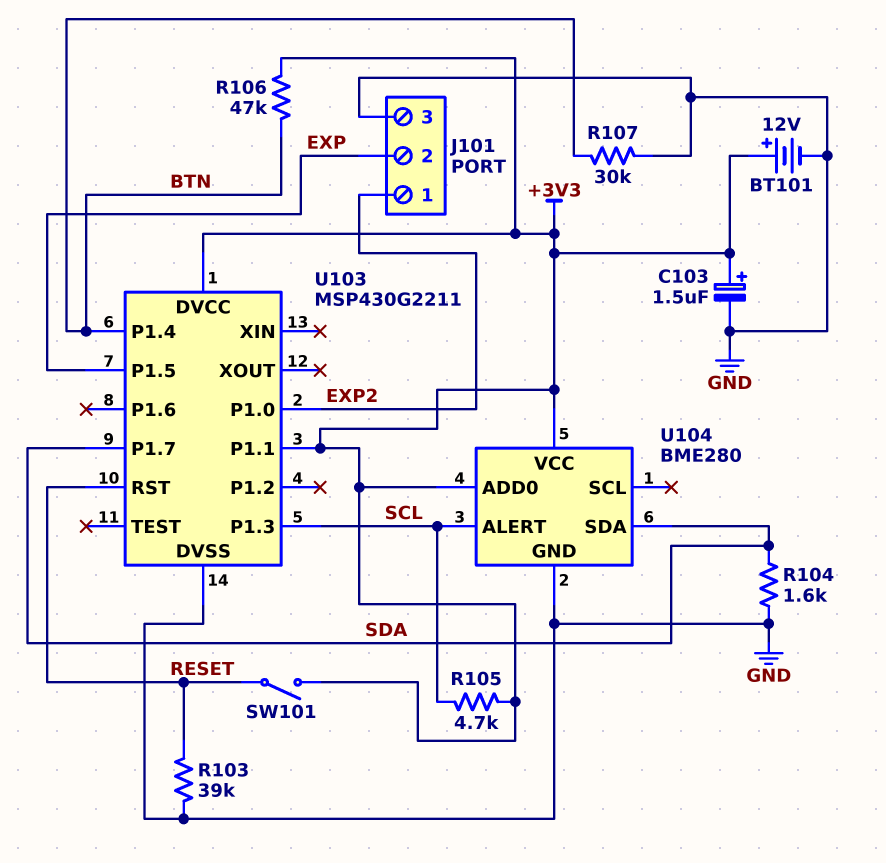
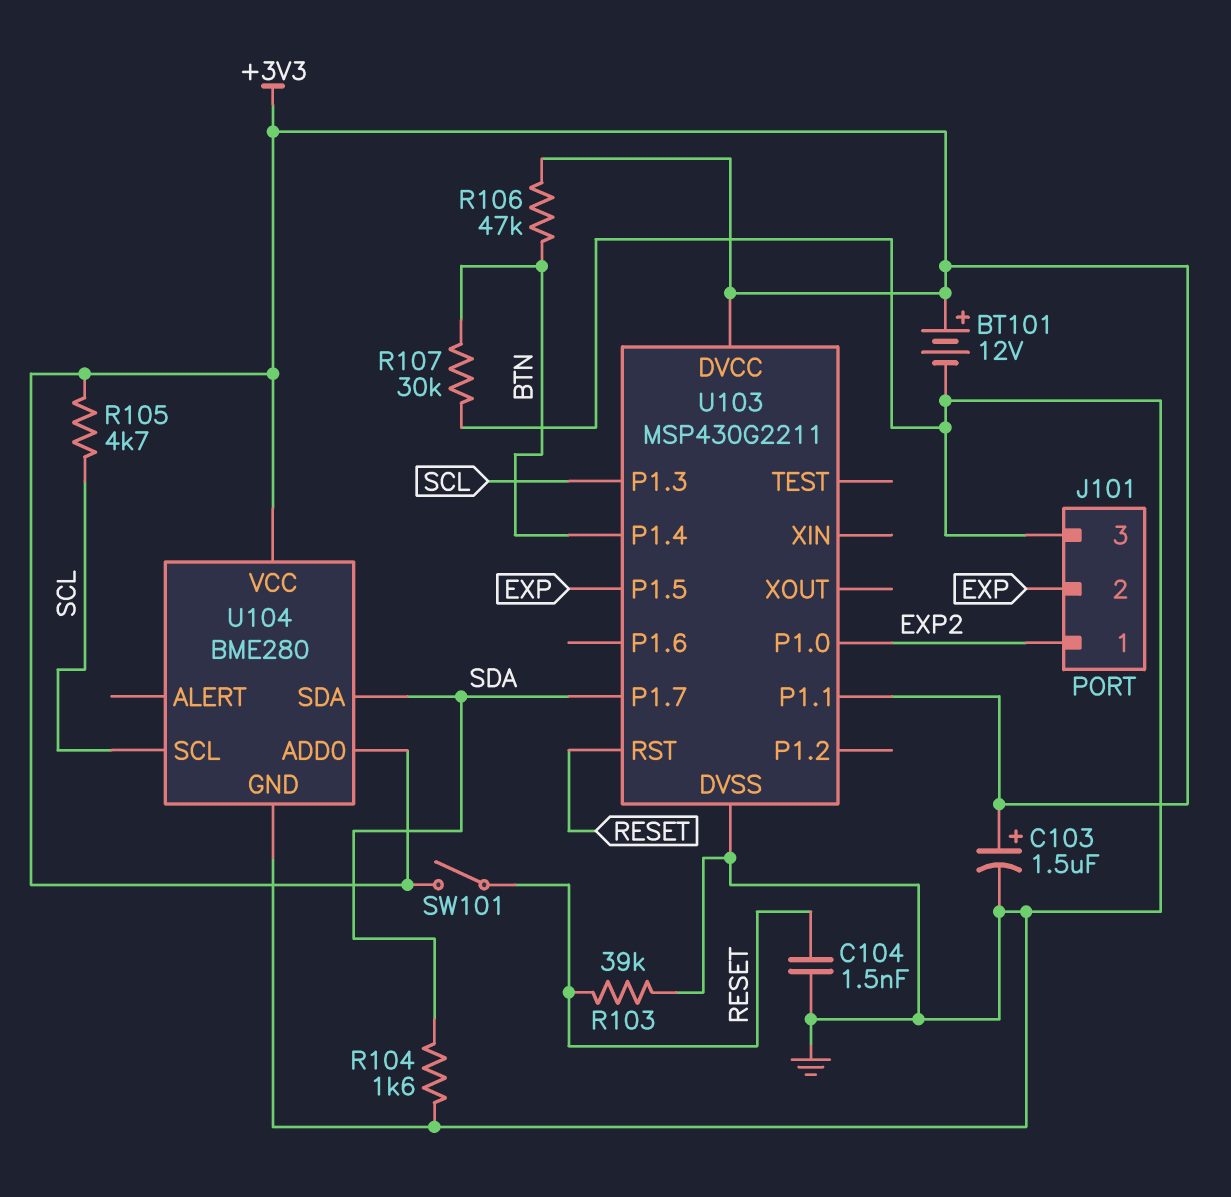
C104: none -> 1.5nF (GND, RESET)
U104 pin ALERT: SCL -> none
U104 pin SCL: none -> SCL

